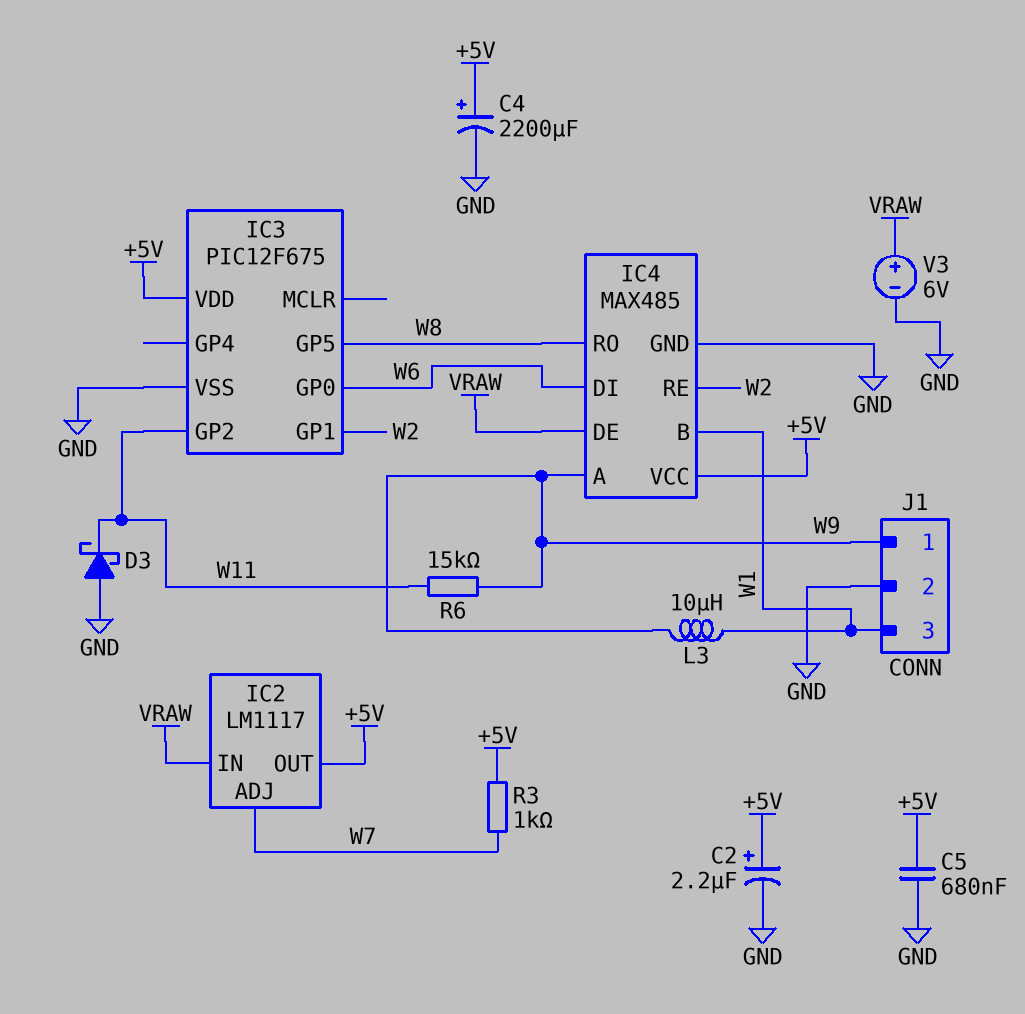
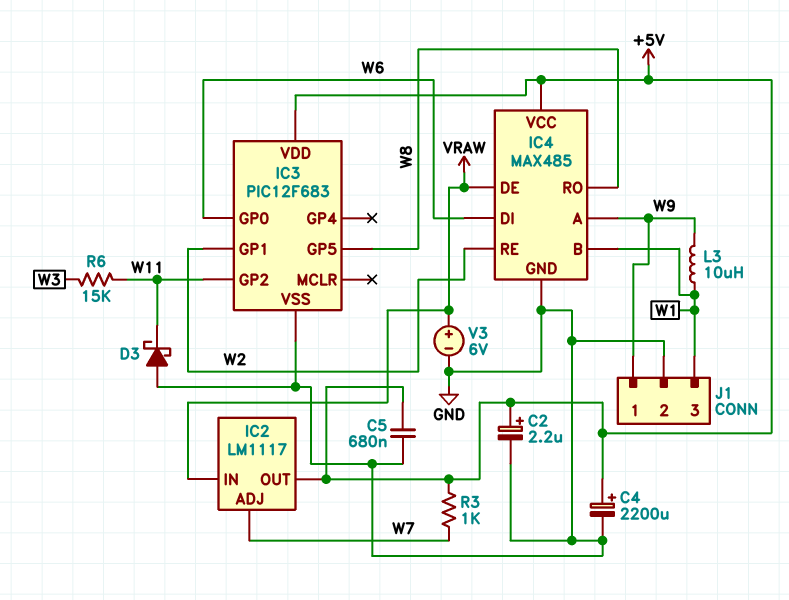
IC3: PIC12F675 -> PIC12F683
R6: 15k (W9, W11) -> 15k (W3, W11)

